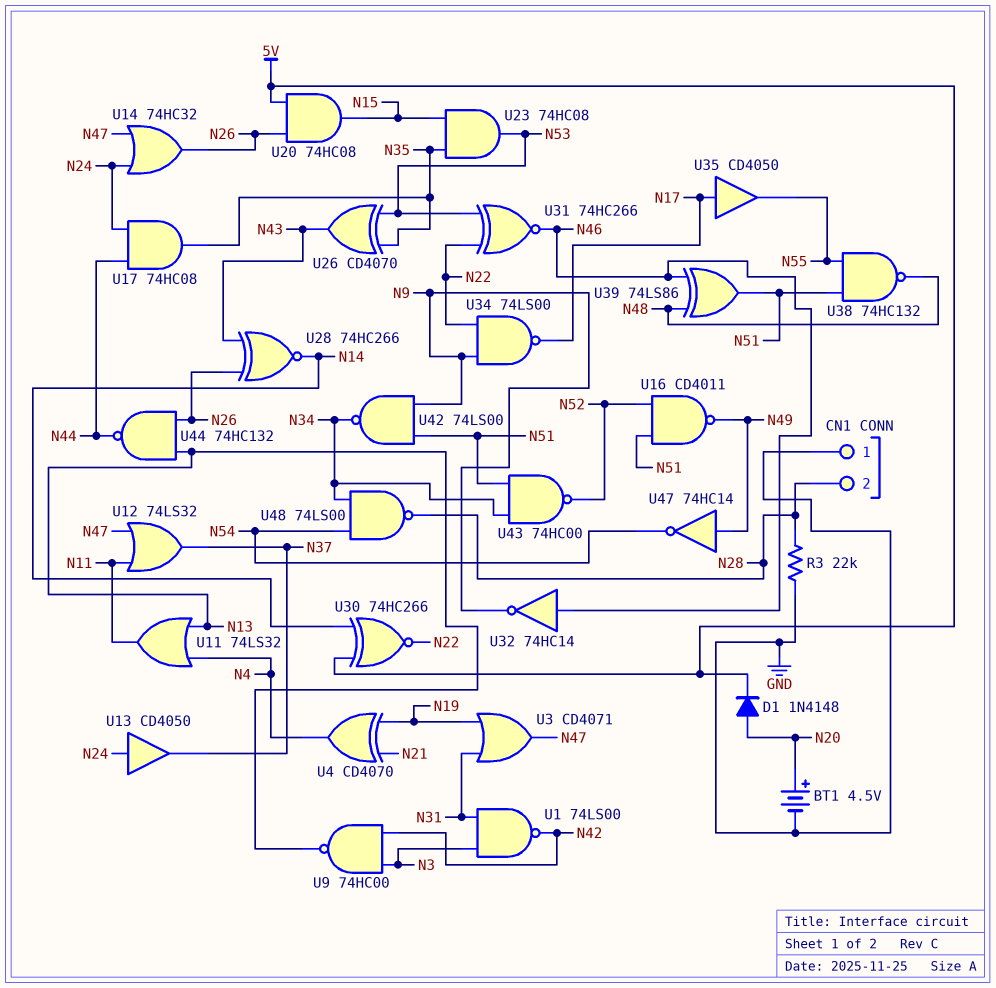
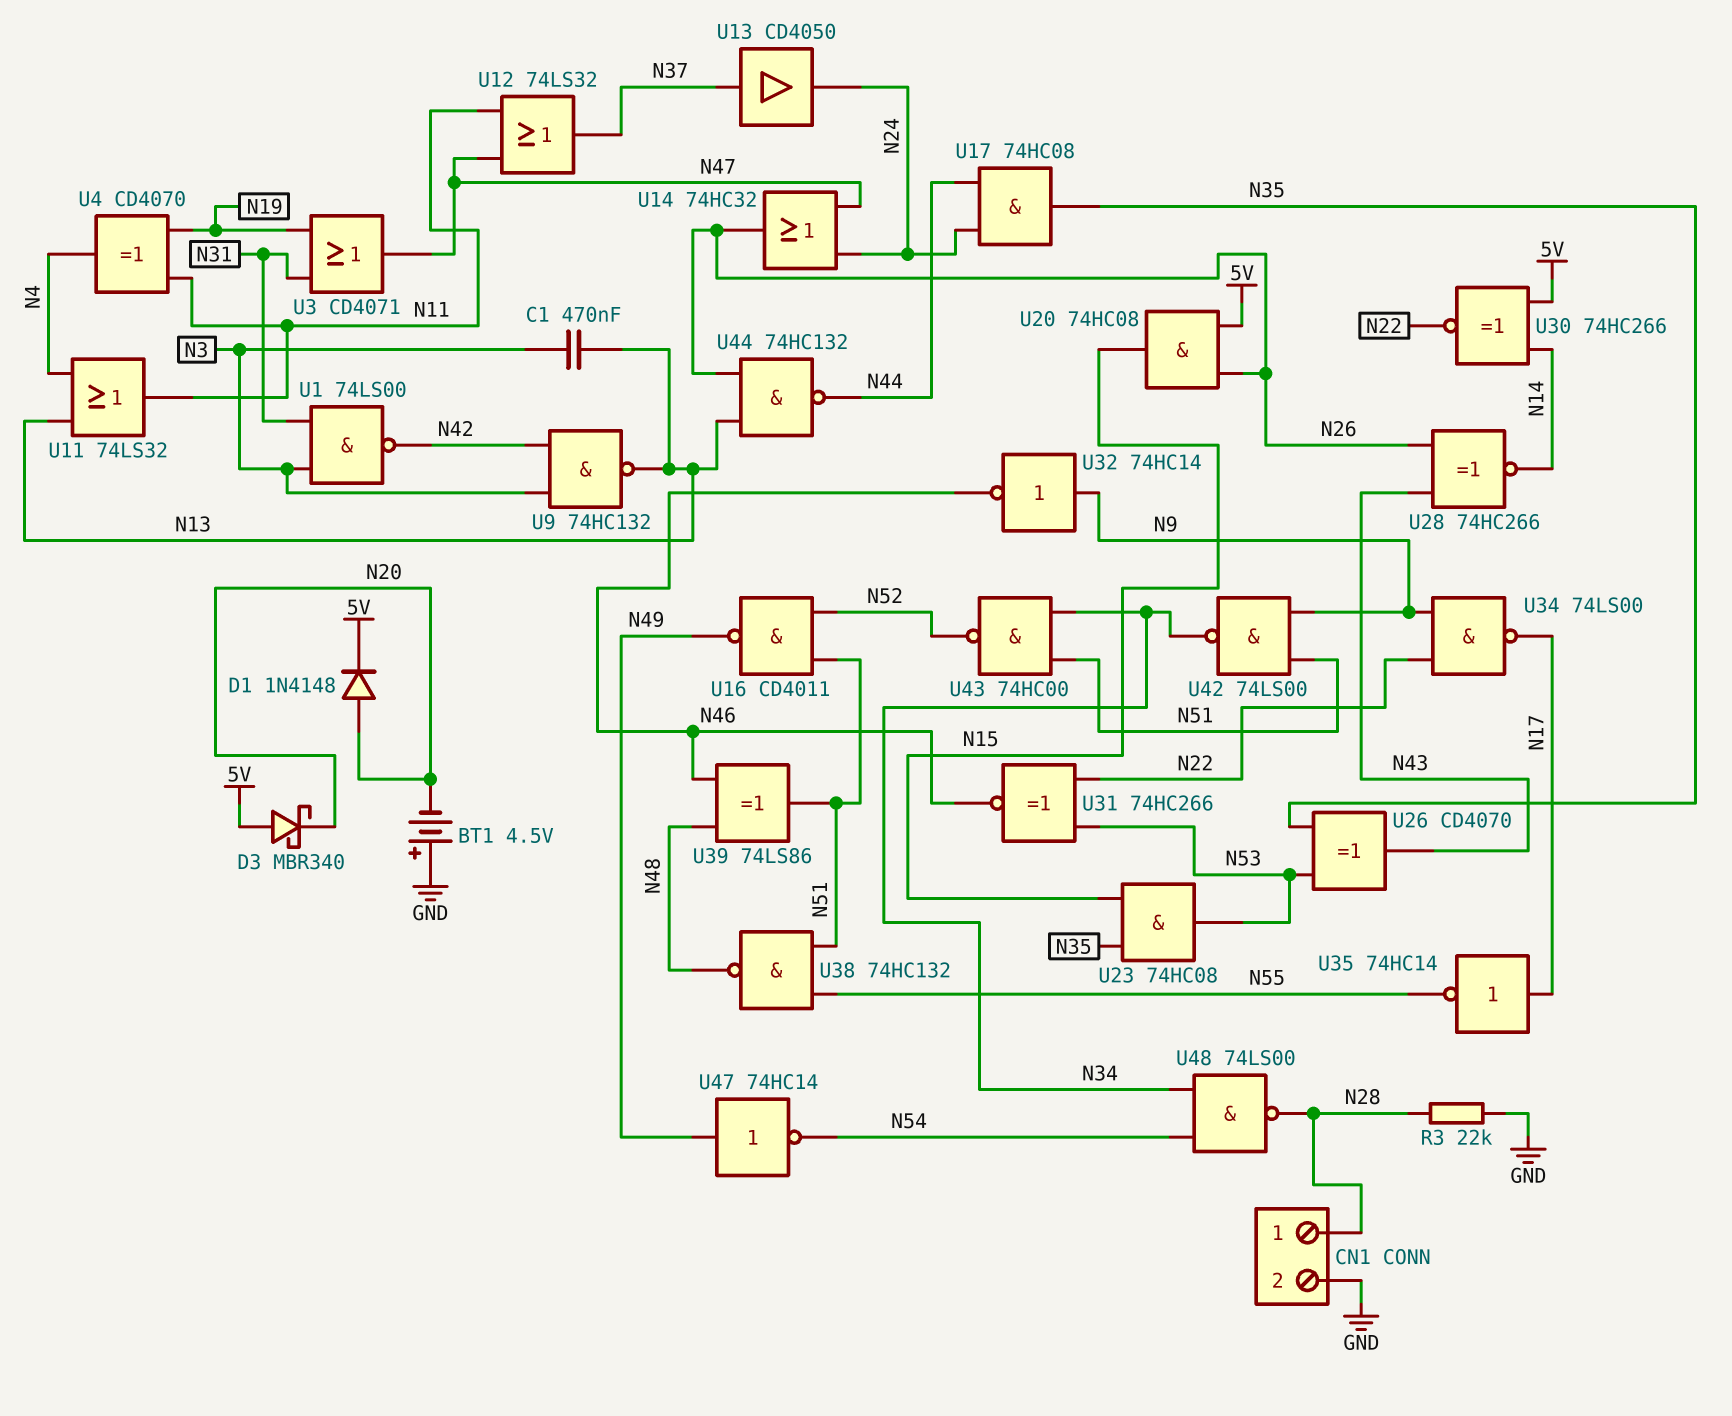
BT1: 4.5V (plus N20, minus GND) -> 4.5V (plus GND, minus N20)
C1: none -> 470nF (N3, N13)
CN1 pin 1: GND -> N28
CN1 pin 2: N28 -> GND
D3: none -> schottky MBR340 (A 5V, K N20)
U4: XOR CD4070 (in N19, in N21, out N4) -> XOR CD4070 (in N11, in N19, out N4)
U9: NAND 74HC00 (in N3, in N42, out N13) -> NAND 74HC132 (in N3, in N42, out N13)
U13: buffer CD4050 (in N24, out N37) -> buffer CD4050 (in N37, out N24)
U32: NOT 74HC14 (in N46, out N9) -> NOT 74HC14 (in N9, out N46)
U35: buffer CD4050 (in N17, out N55) -> NOT 74HC14 (in N17, out N55)

